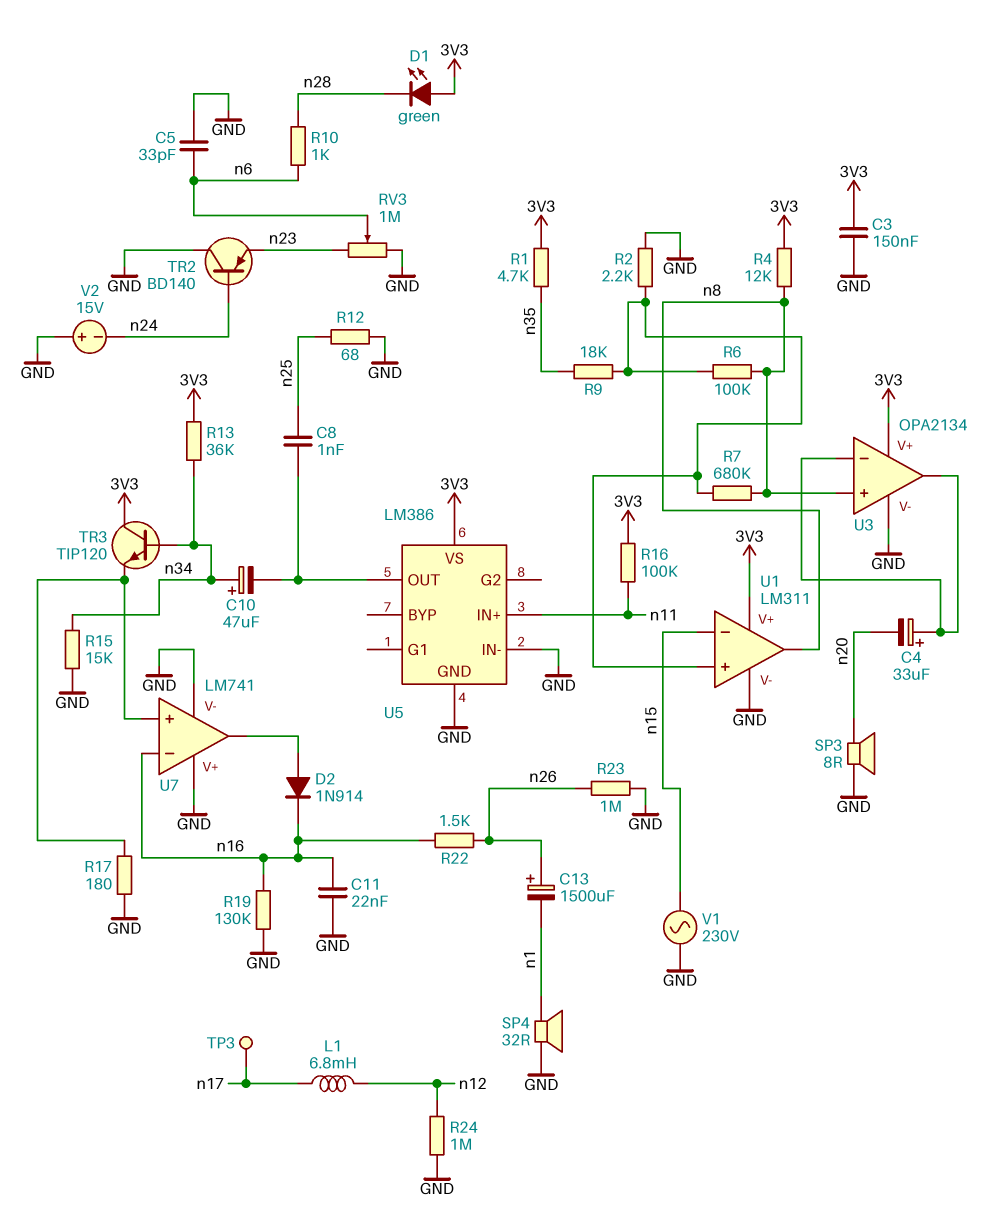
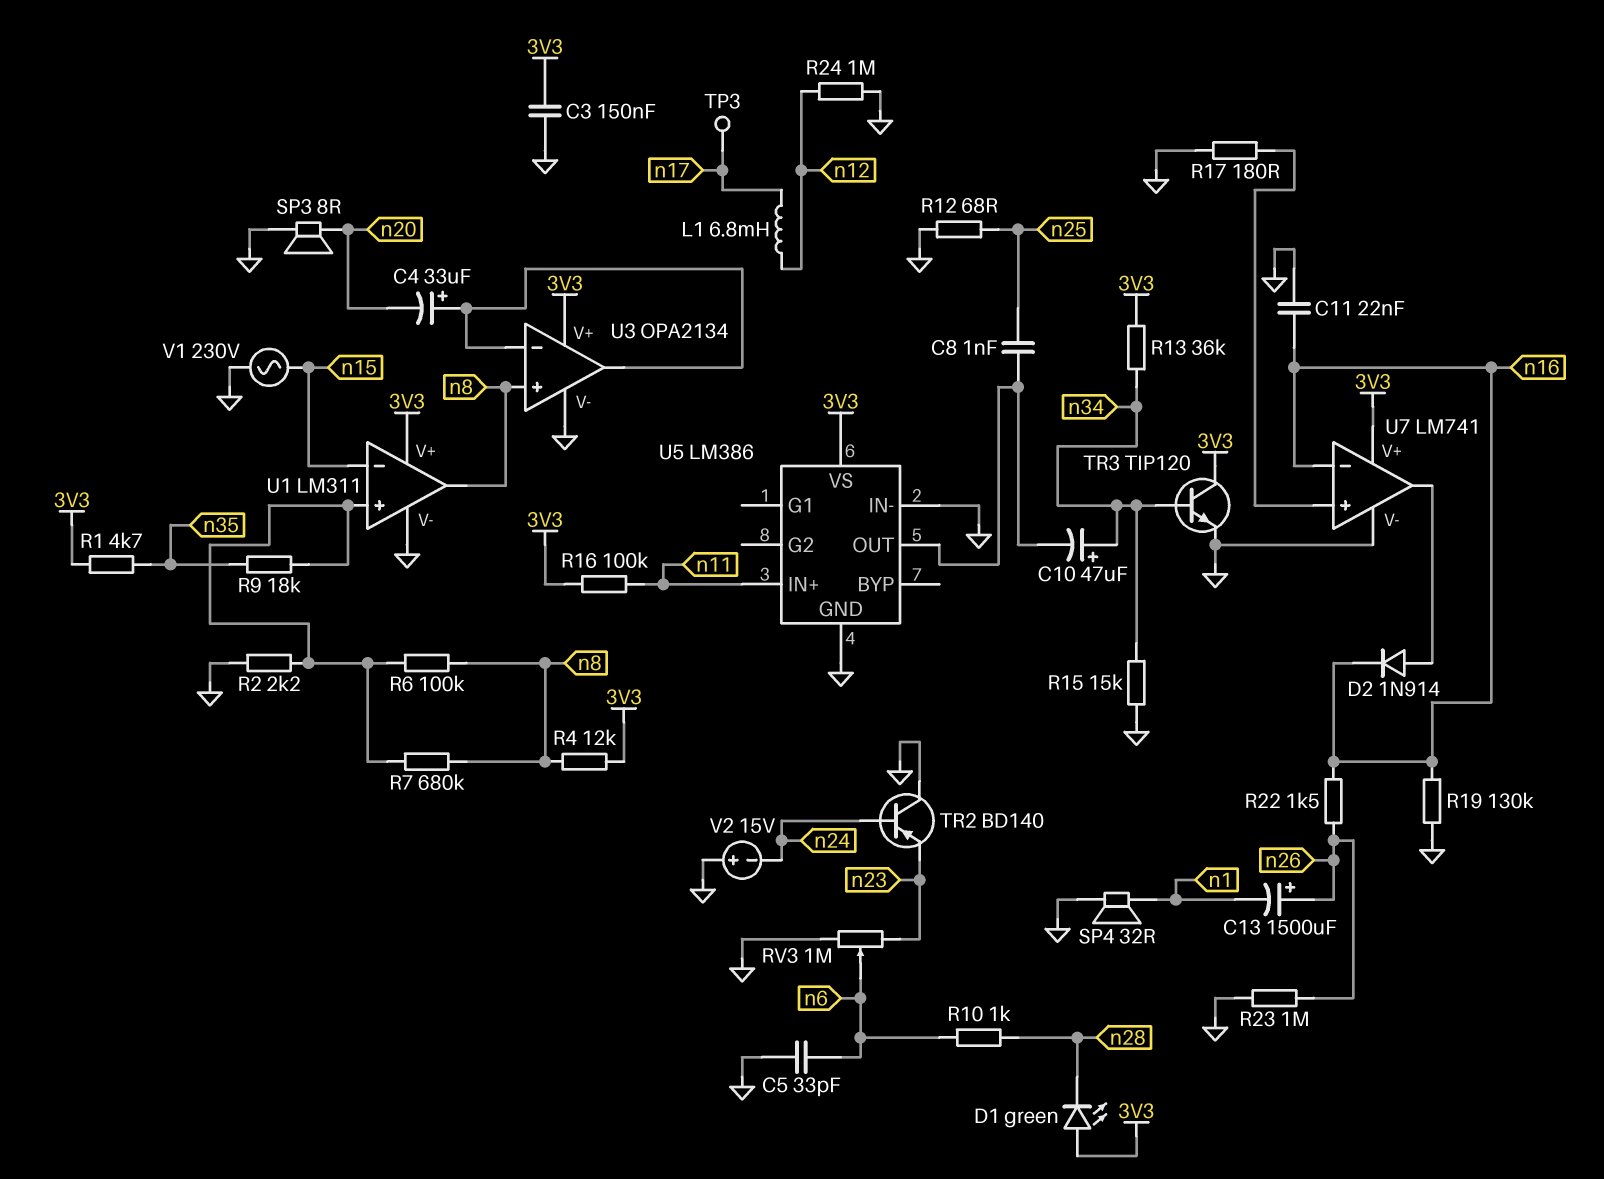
TR3: NPN TIP120 (B n34, C 3V3, E U7/in+) -> NPN TIP120 (B n34, C 3V3, E GND)
U7 pin V+: GND -> 3V3

